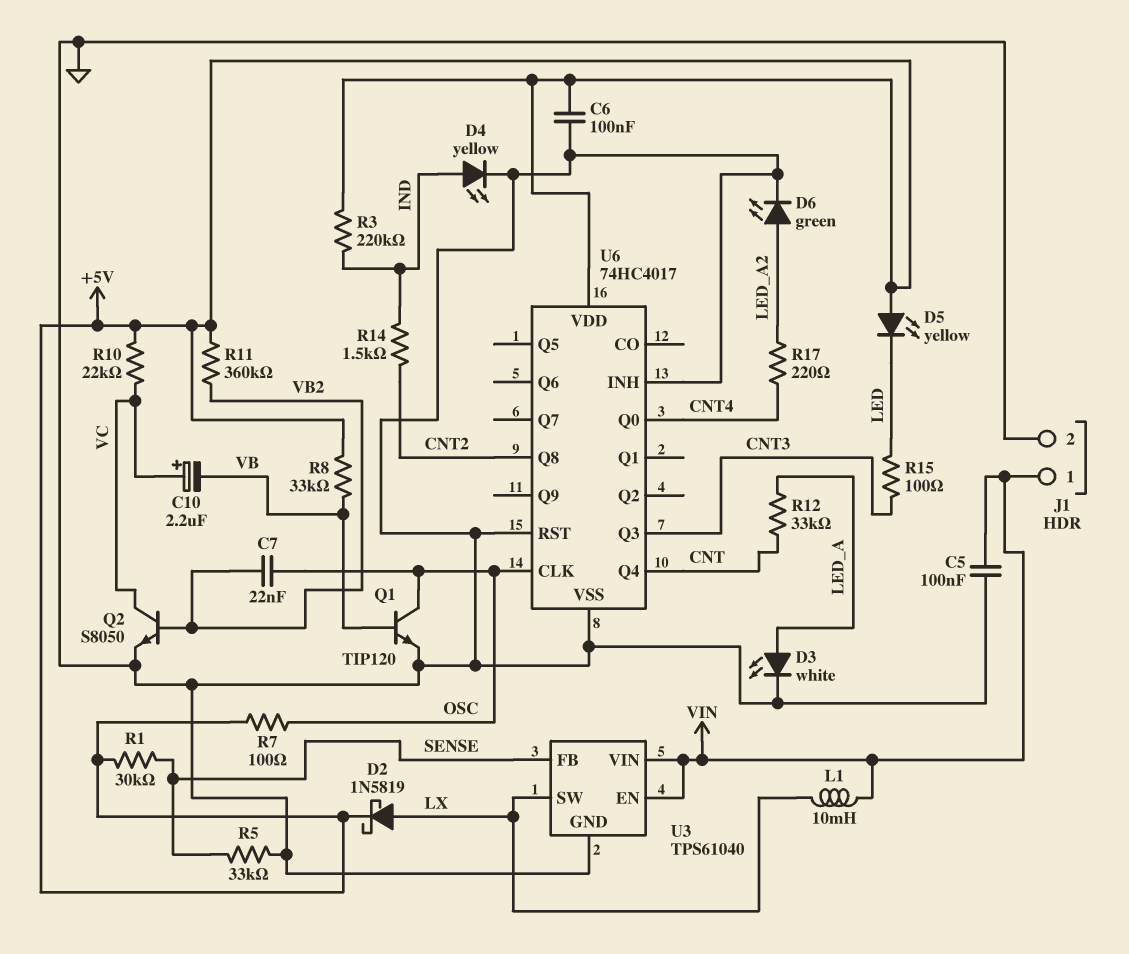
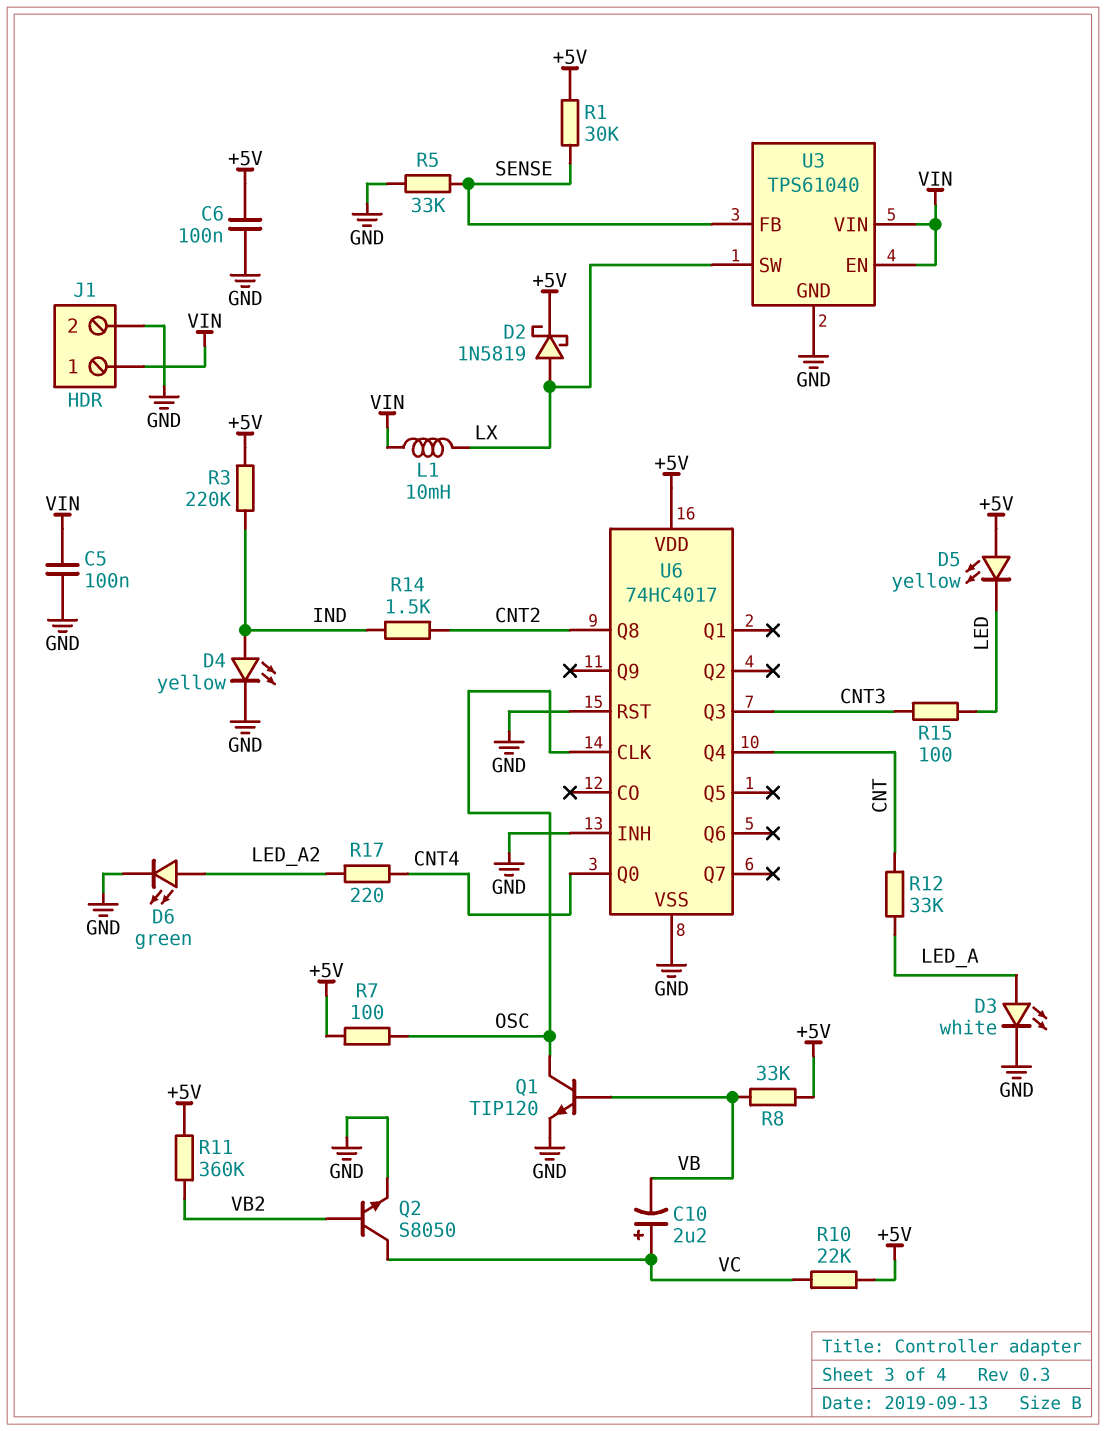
C7: 22nF (OSC, VB2) -> none

